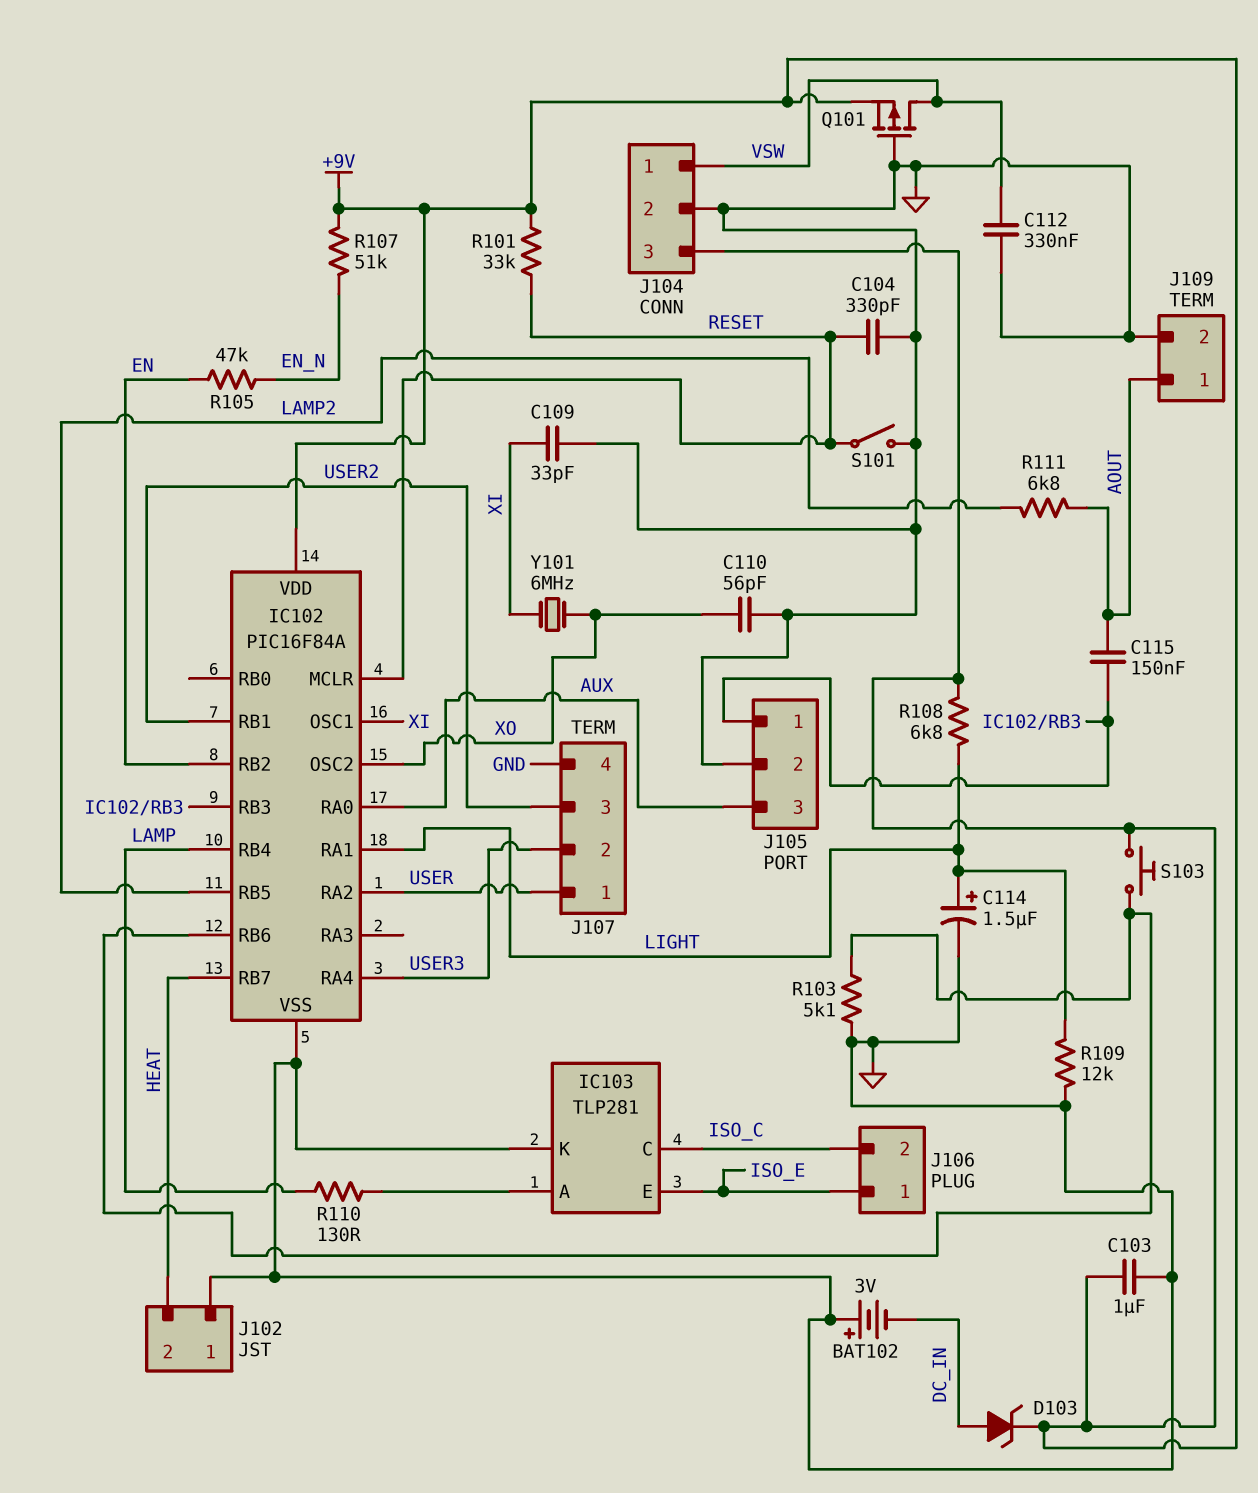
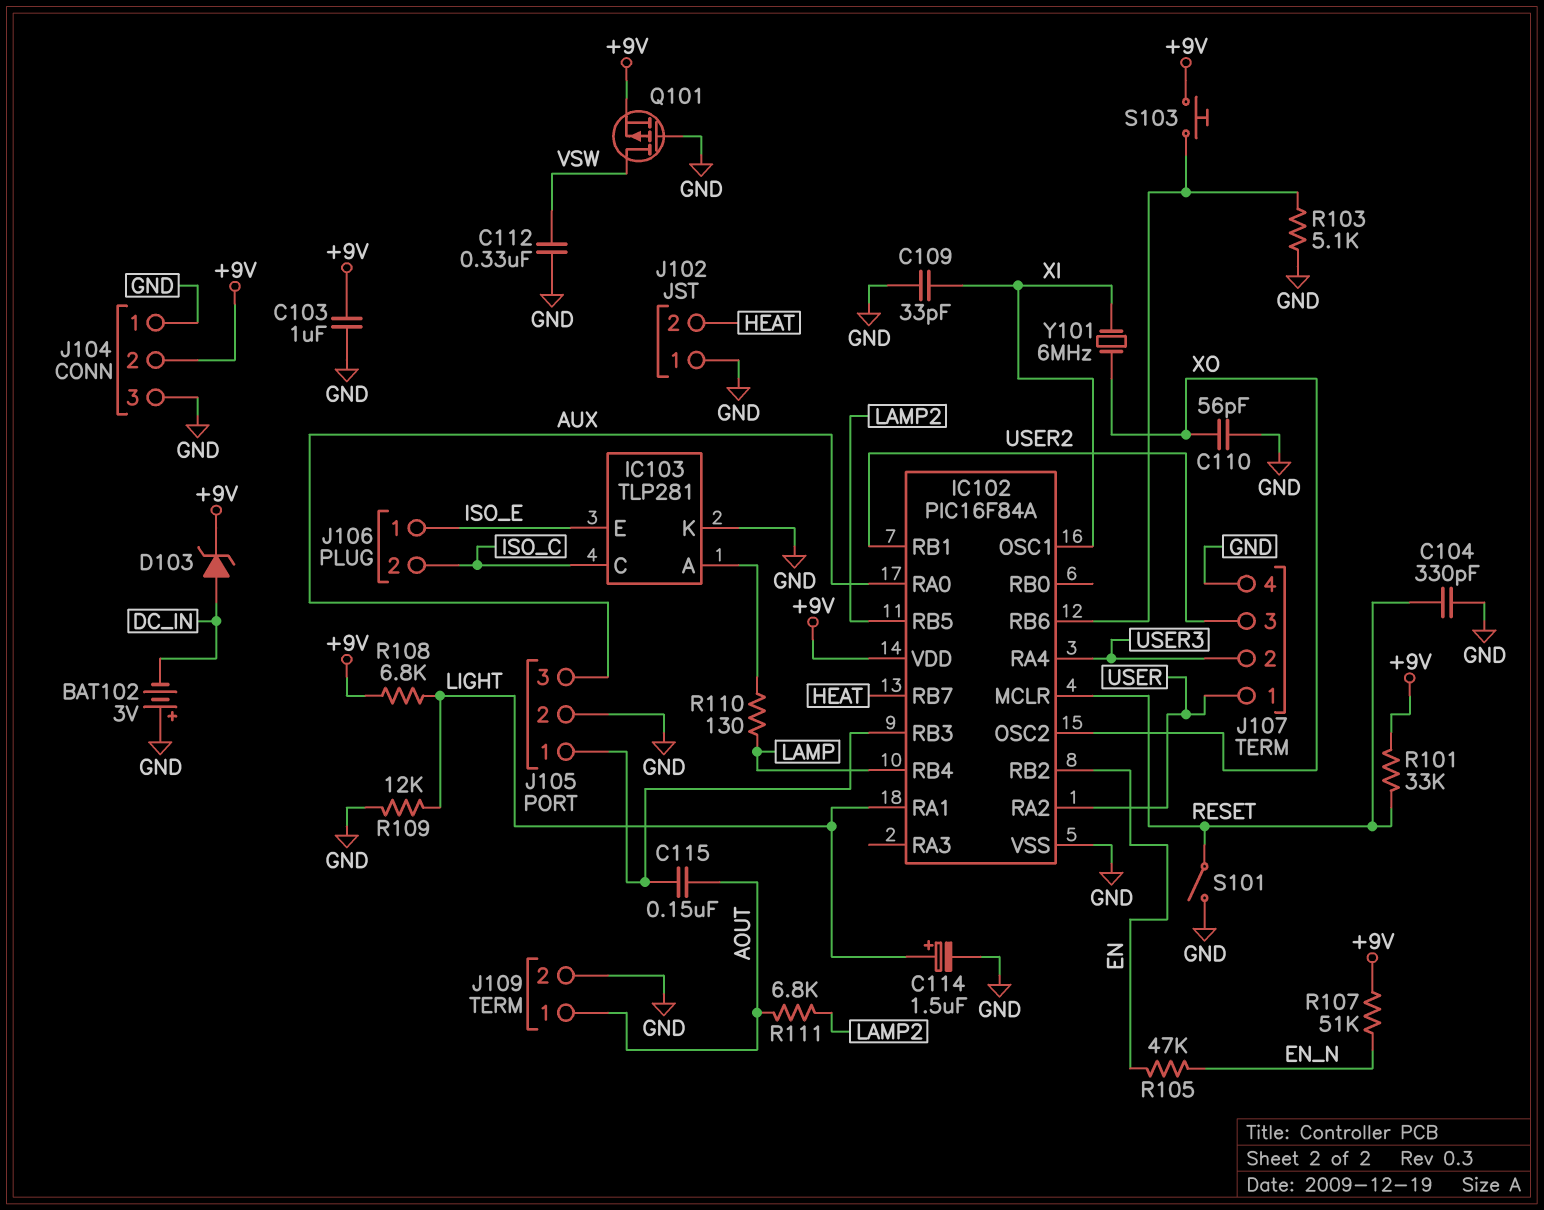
J104 pin 1: VSW -> GND
J104 pin 2: GND -> +9V
J104 pin 3: +9V -> GND

